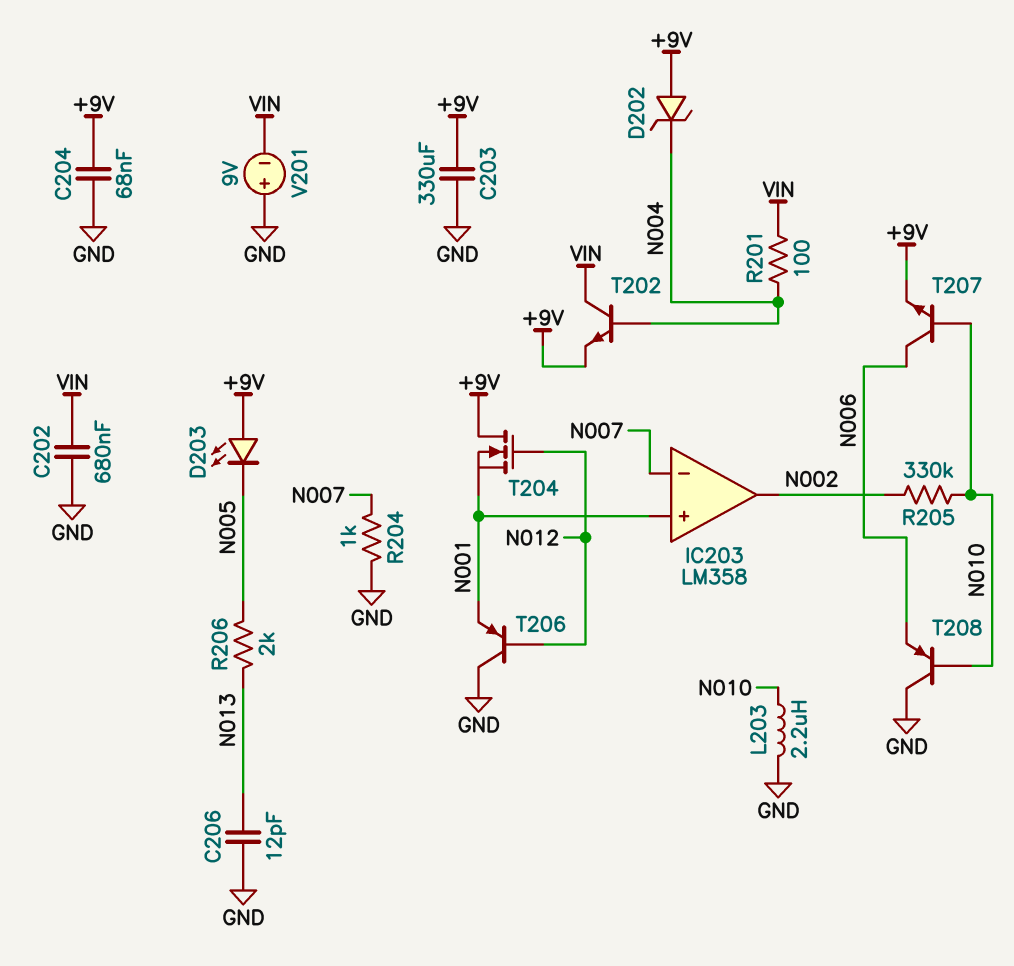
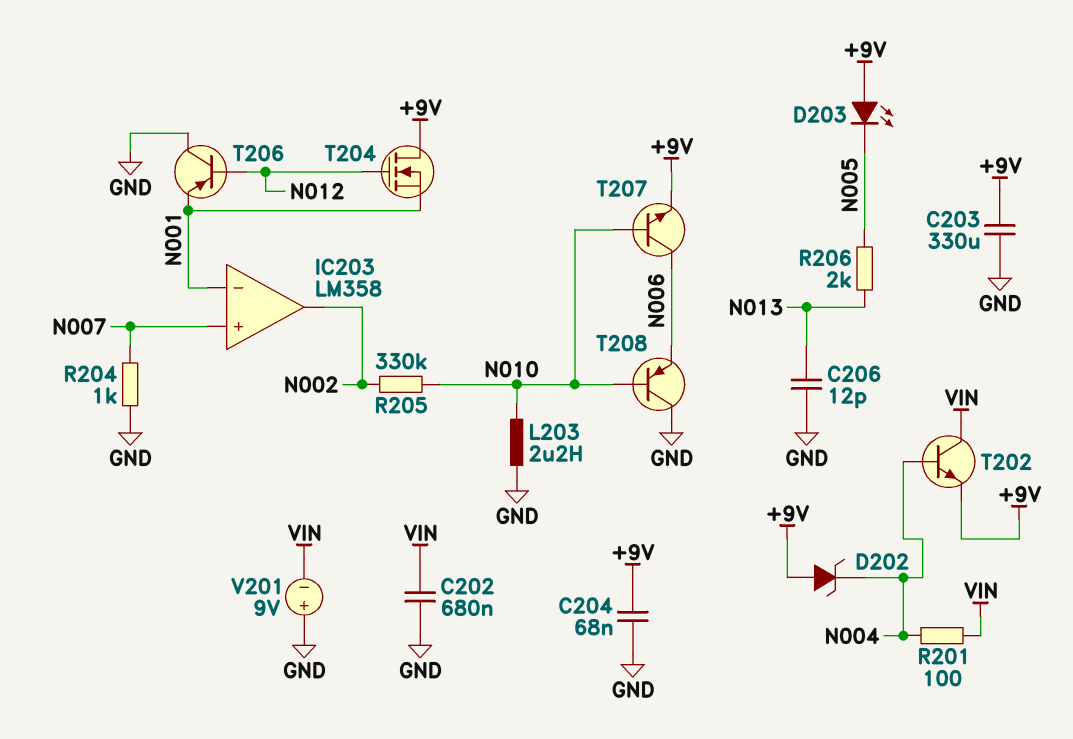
IC203 pin in+: N001 -> N007
IC203 pin in-: N007 -> N001

